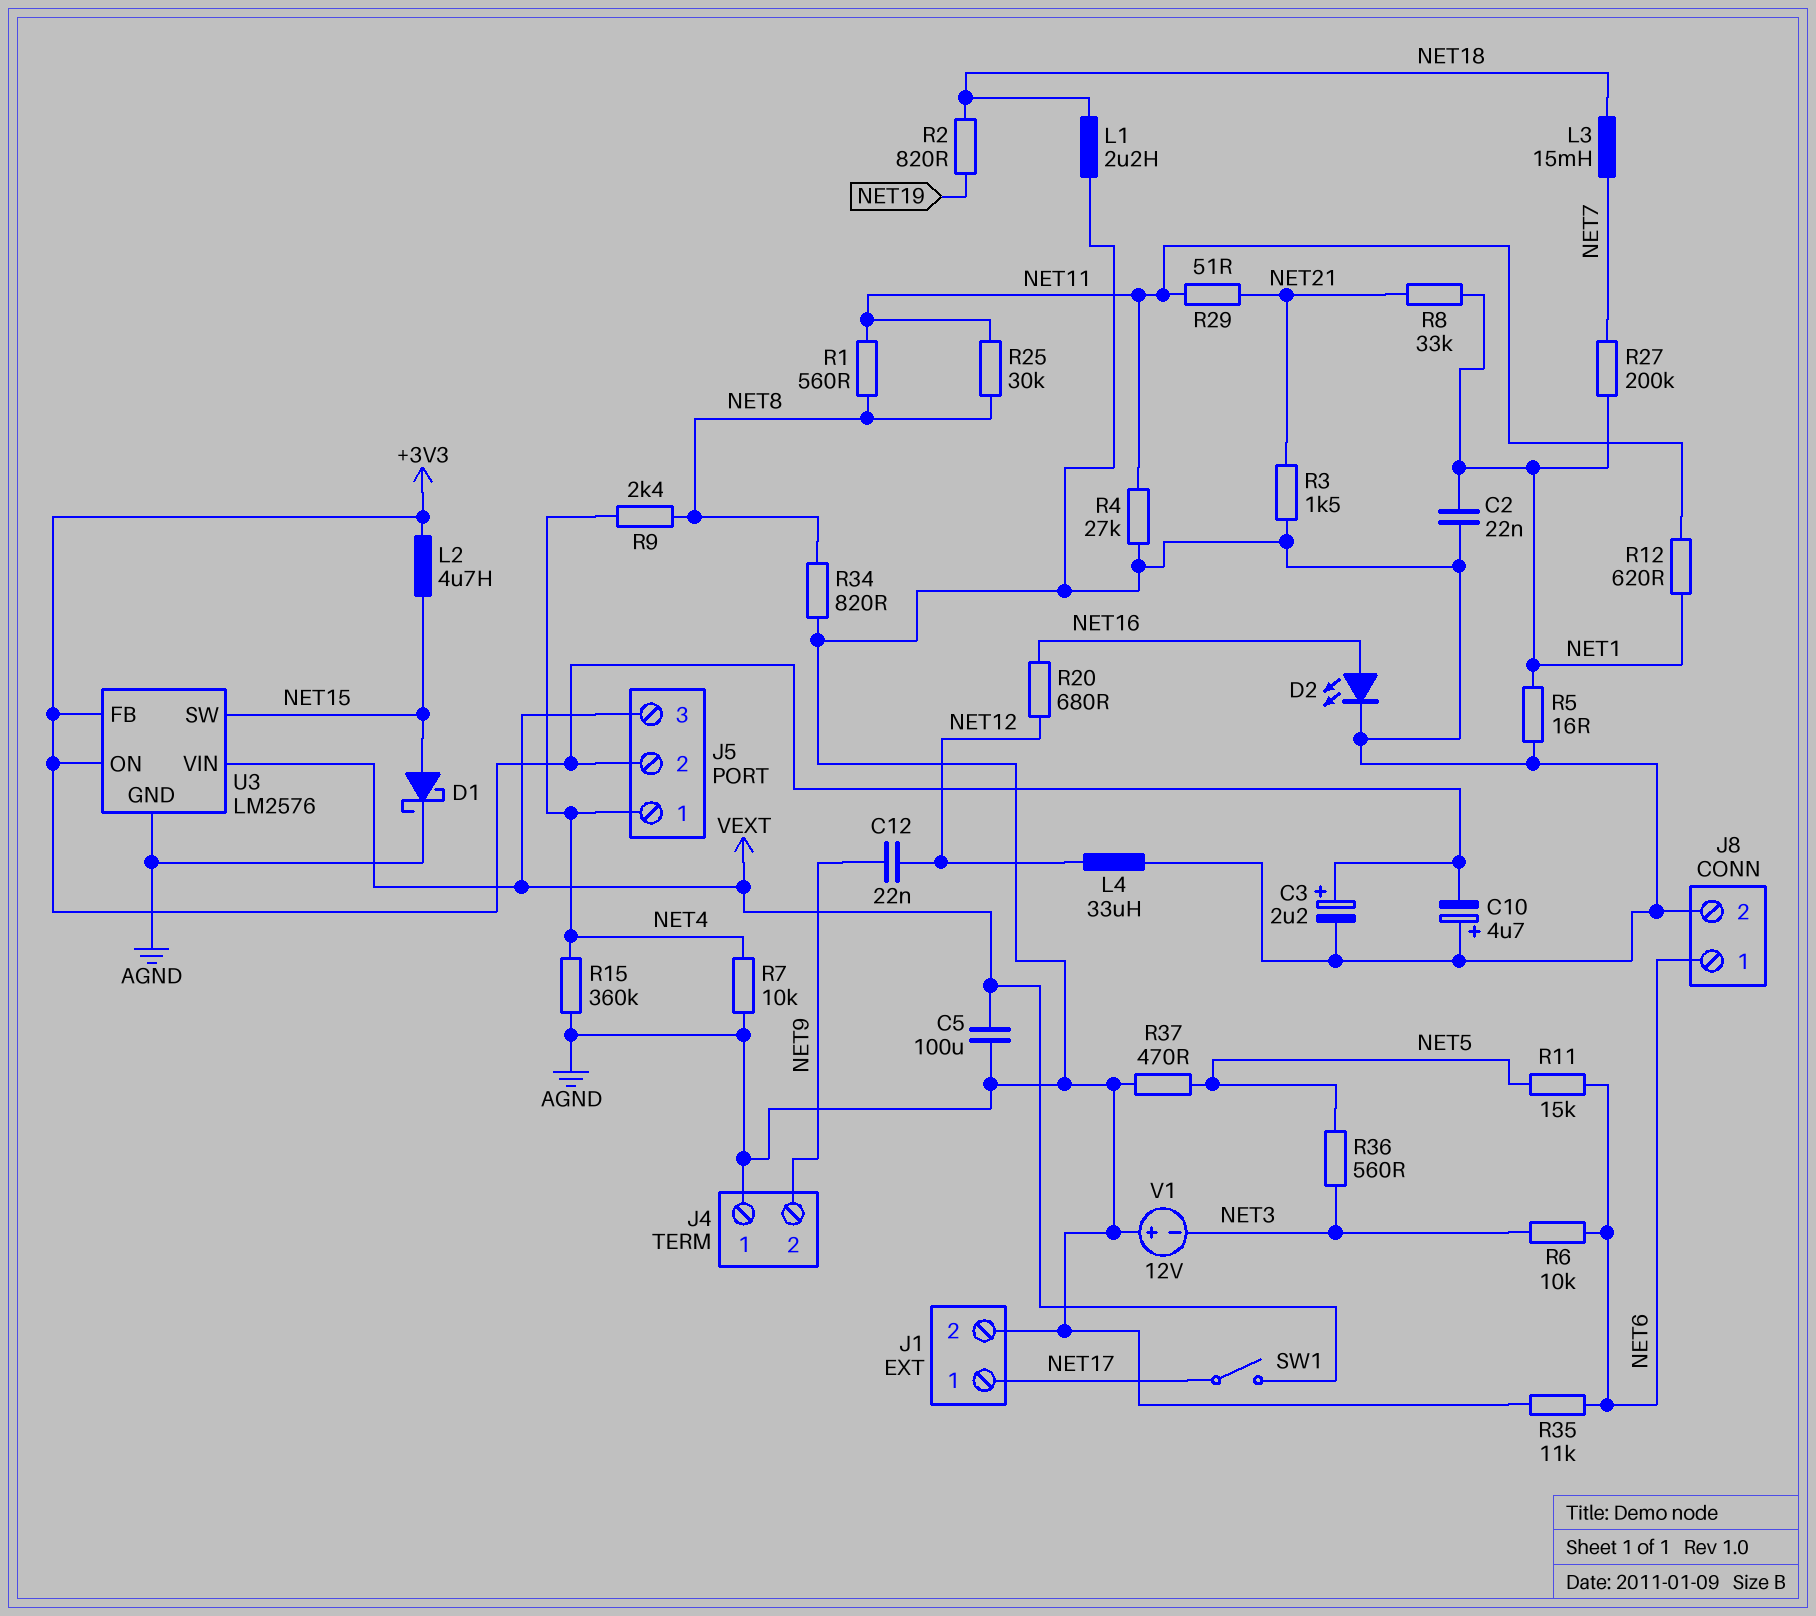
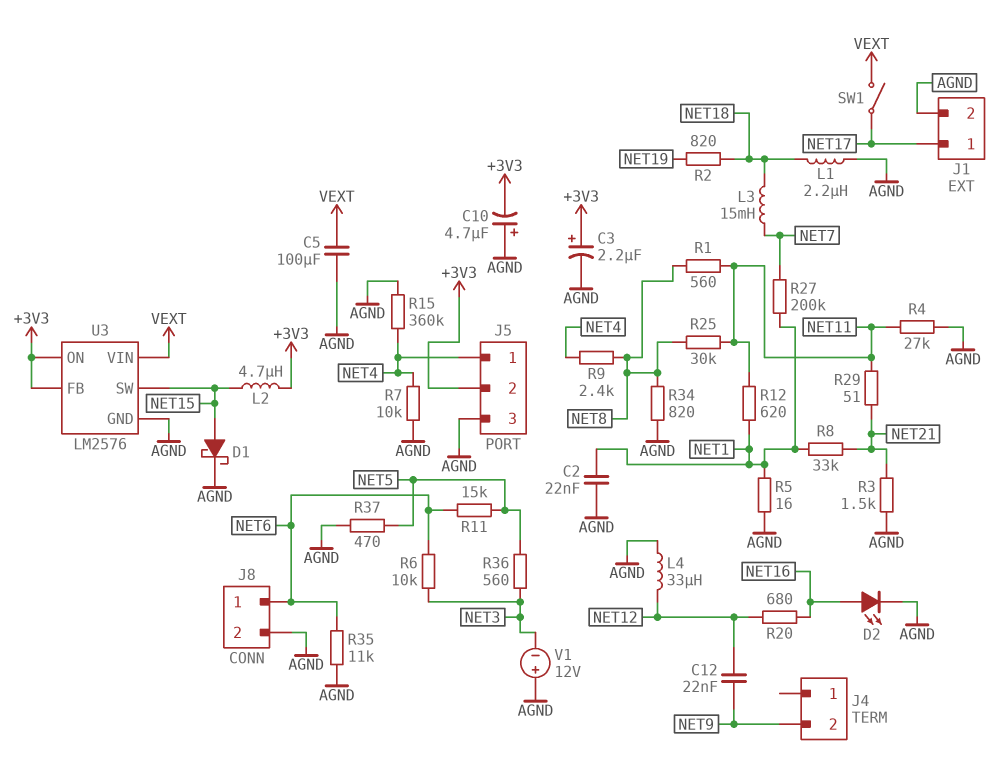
J4 pin 1: AGND -> none
J5 pin 3: VEXT -> AGND

